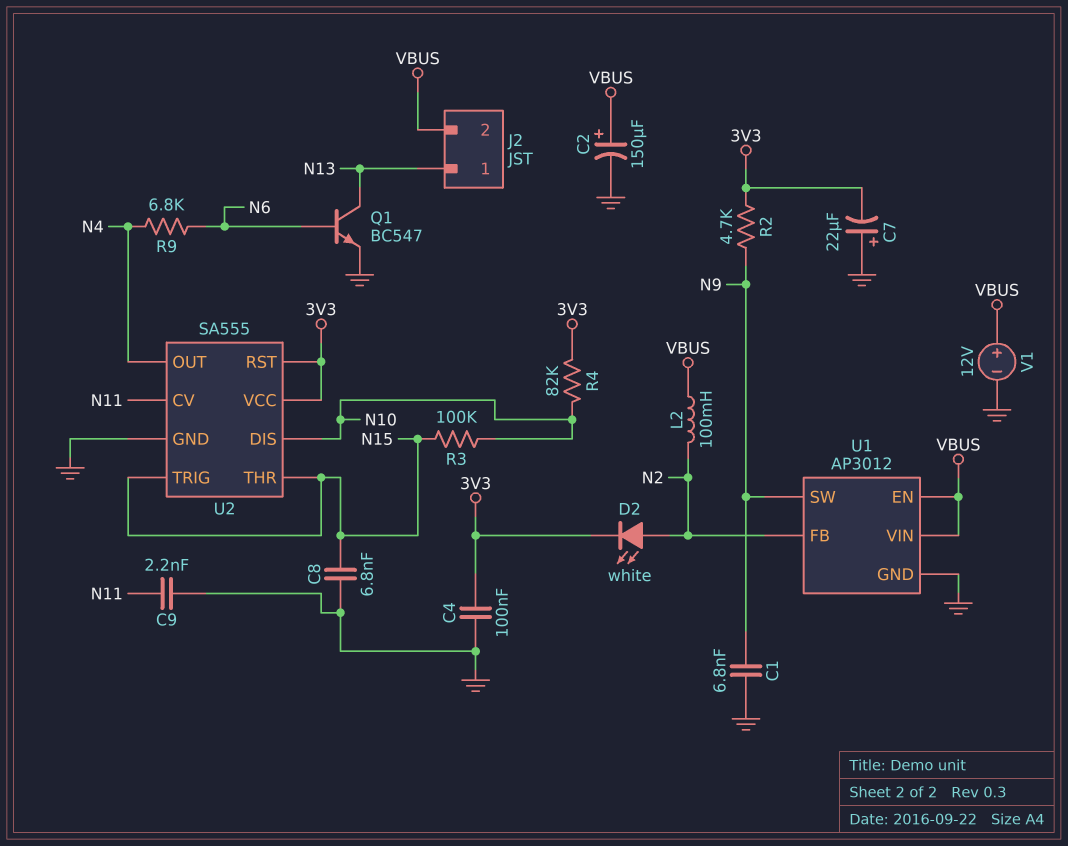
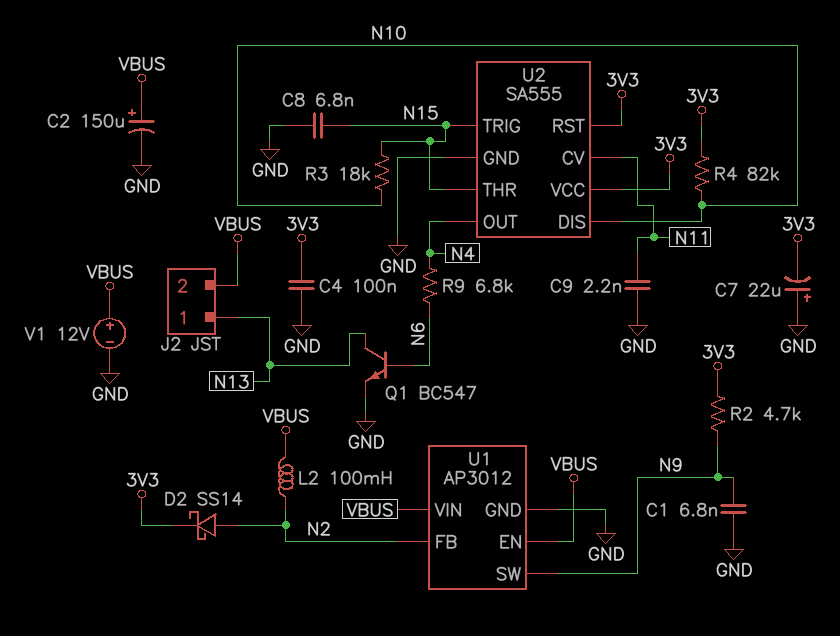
D2: LED white (A N2, K 3V3) -> schottky SS14 (A N2, K 3V3)
R3: 100k (N10, N15) -> 18k (N10, N15)

